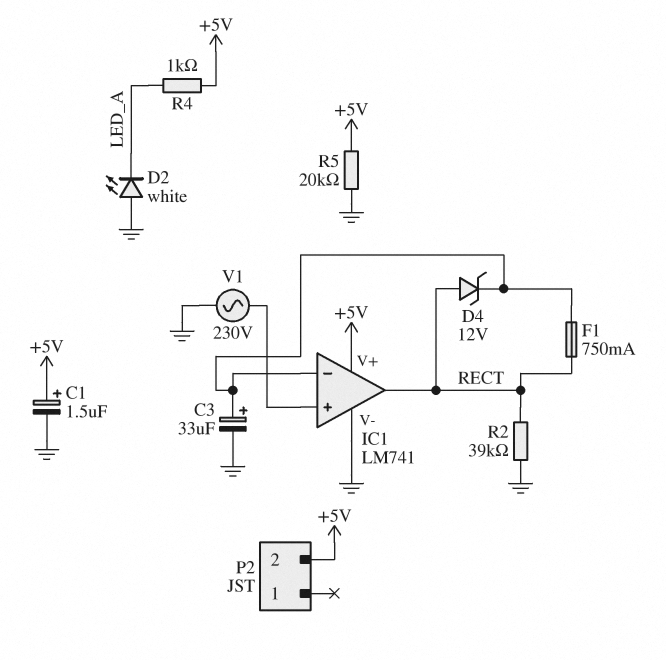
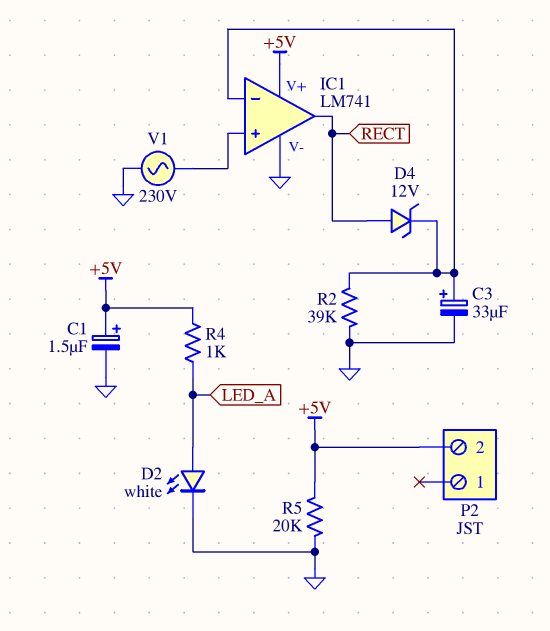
D2: LED white (A GND, K LED_A) -> LED white (A LED_A, K GND)
F1: 750mA (IC1/in-, RECT) -> none
R2: 39k (GND, RECT) -> 39k (GND, IC1/in-)

